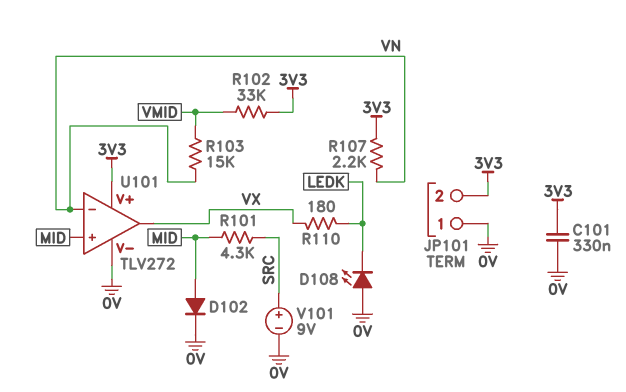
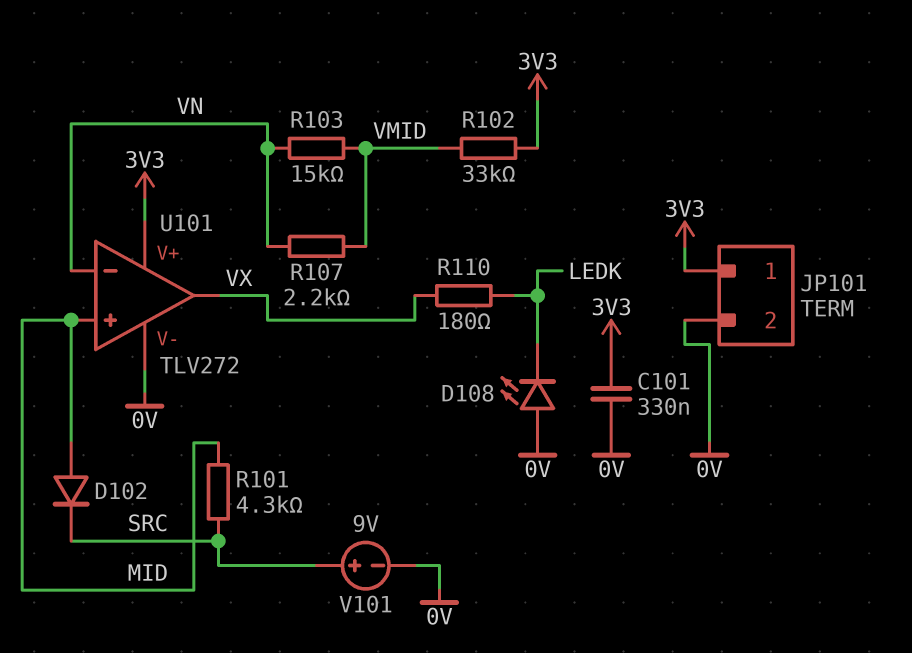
D102: diode (A MID, K 0V) -> diode (A MID, K SRC)
JP101 pin 1: 0V -> 3V3
JP101 pin 2: 3V3 -> 0V
R107: 2.2k (3V3, VN) -> 2.2k (VMID, VN)

